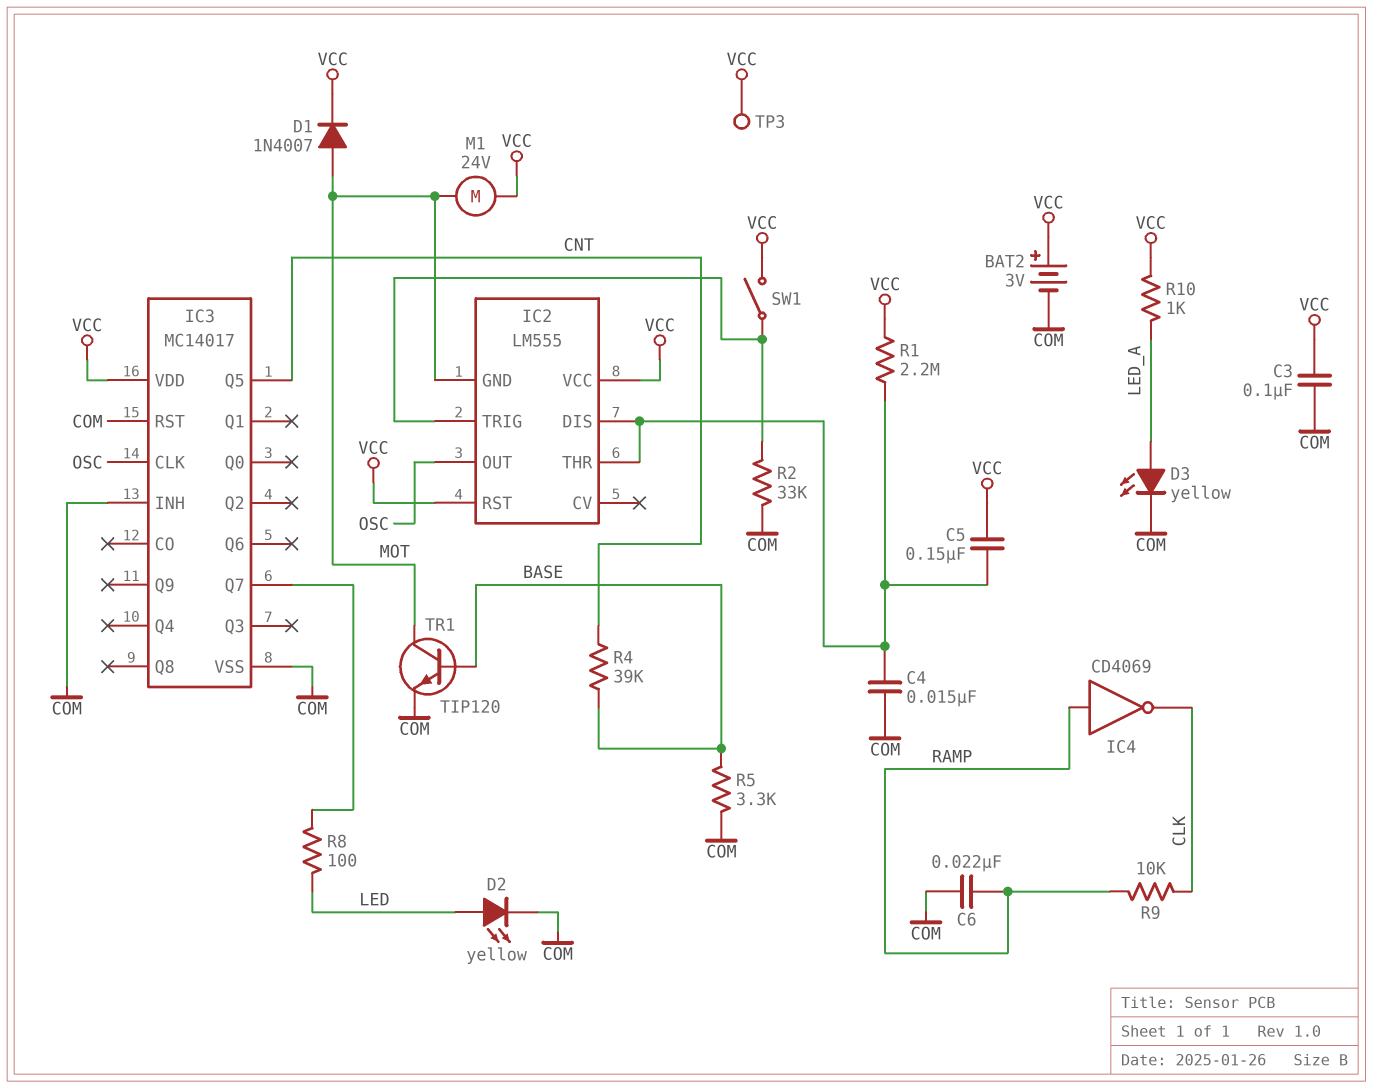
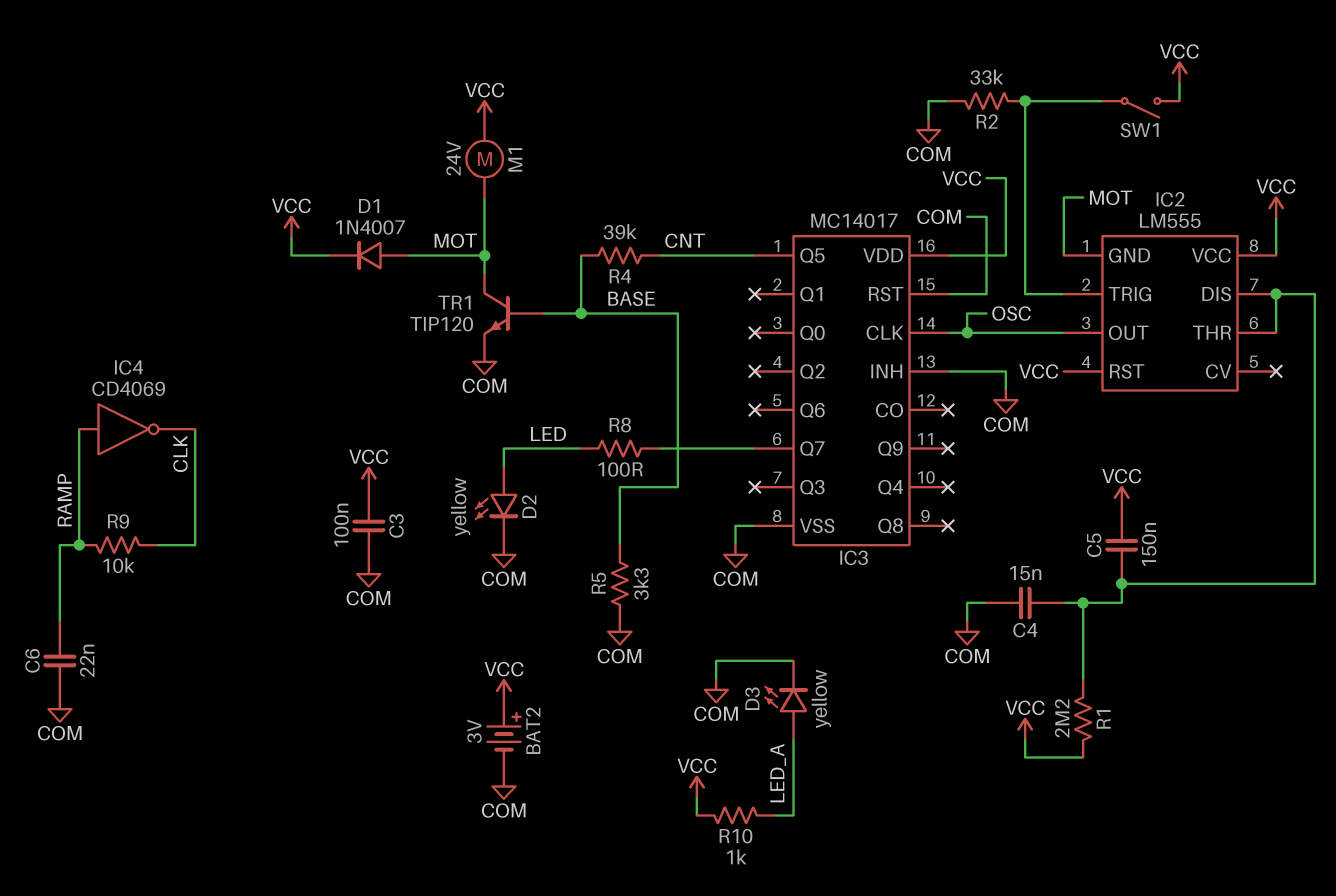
TP3: test point (VCC) -> none

